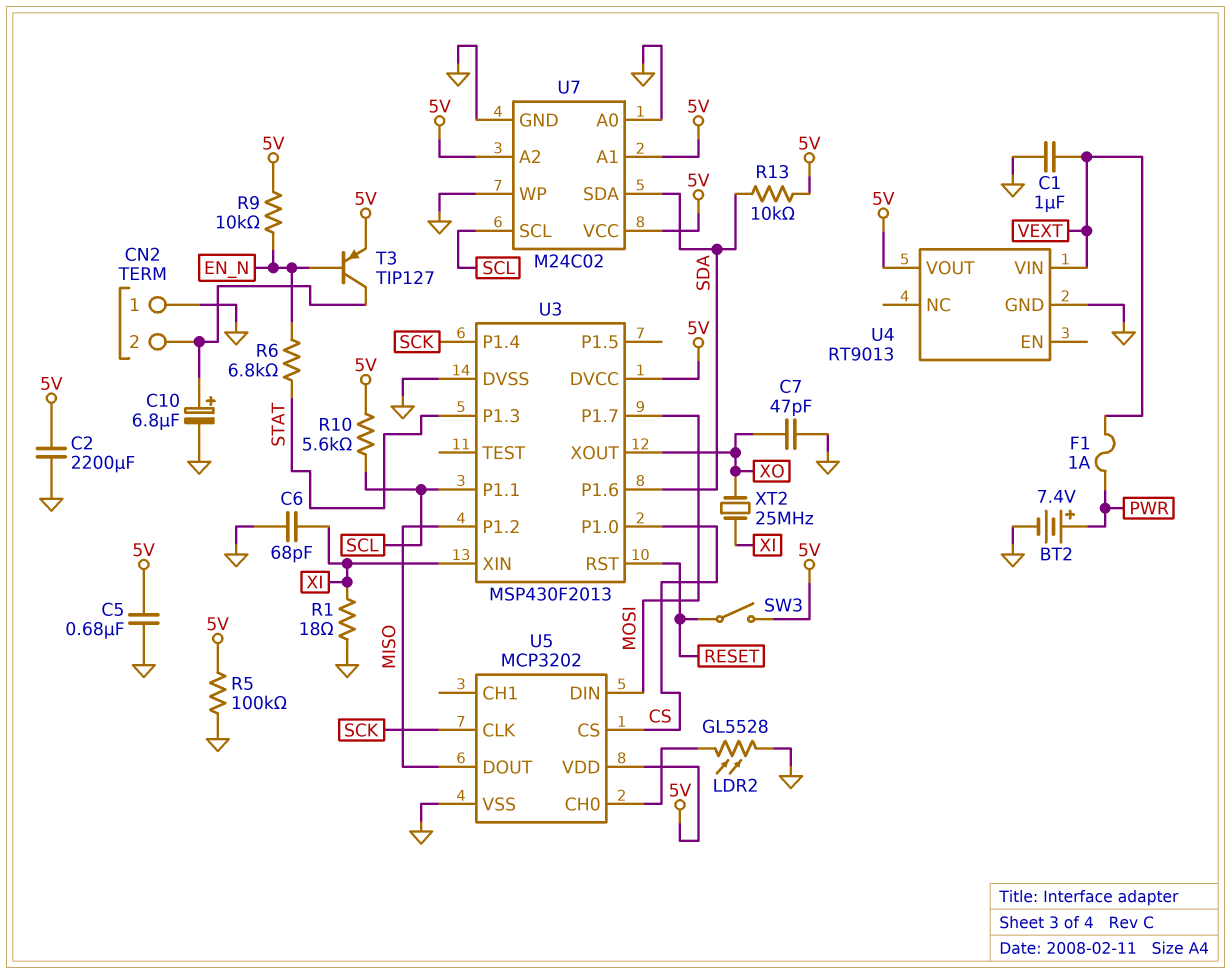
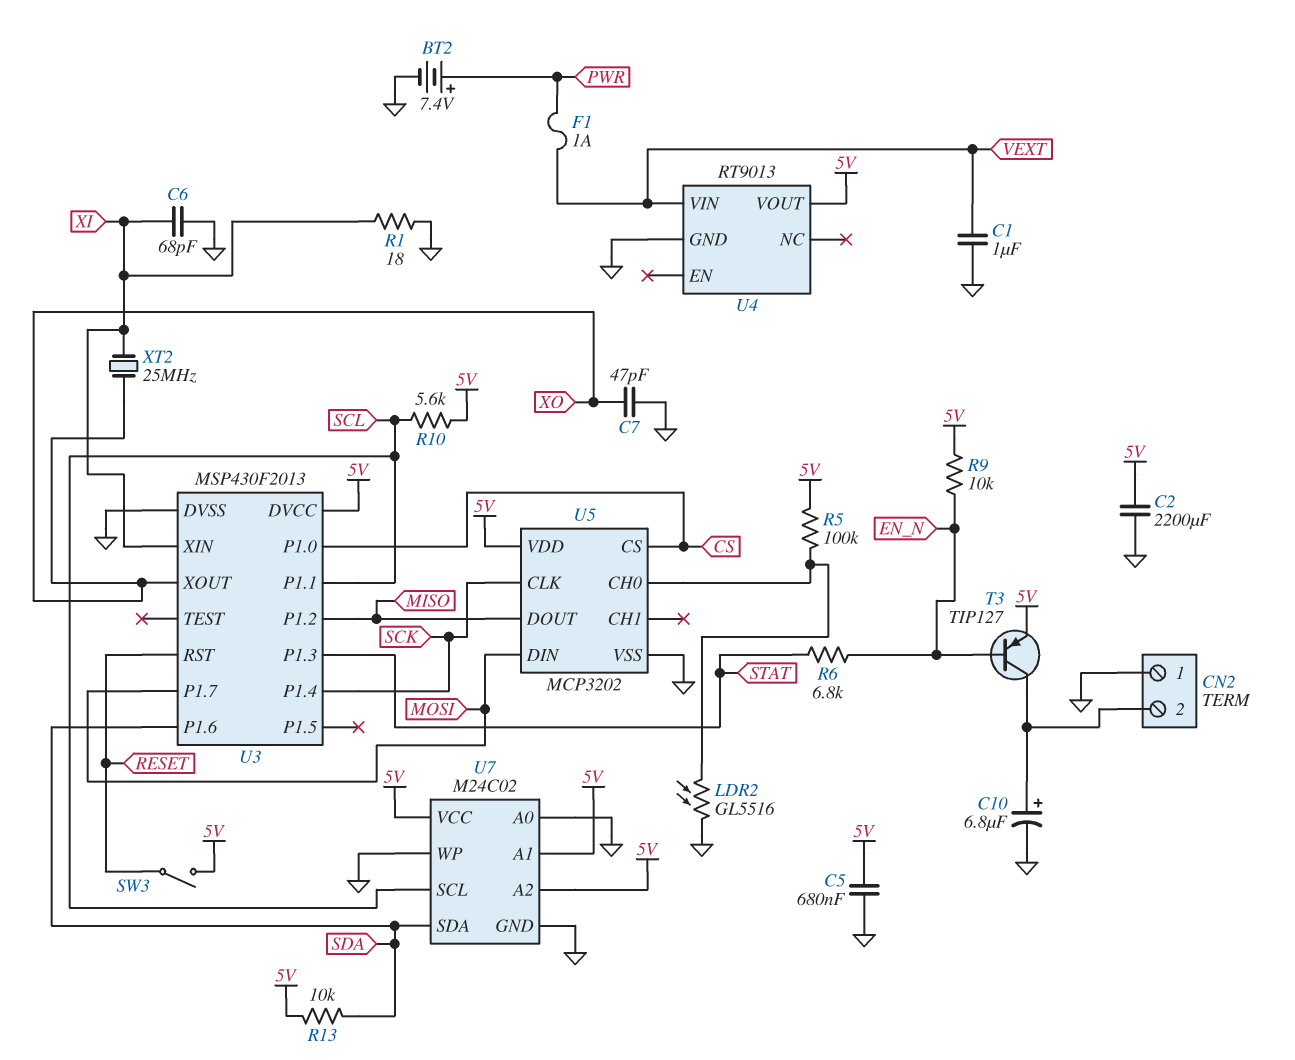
LDR2: GL5528 (GND, U5/CH0) -> GL5516 (GND, U5/CH0)
R5: 100k (5V, GND) -> 100k (5V, U5/CH0)

